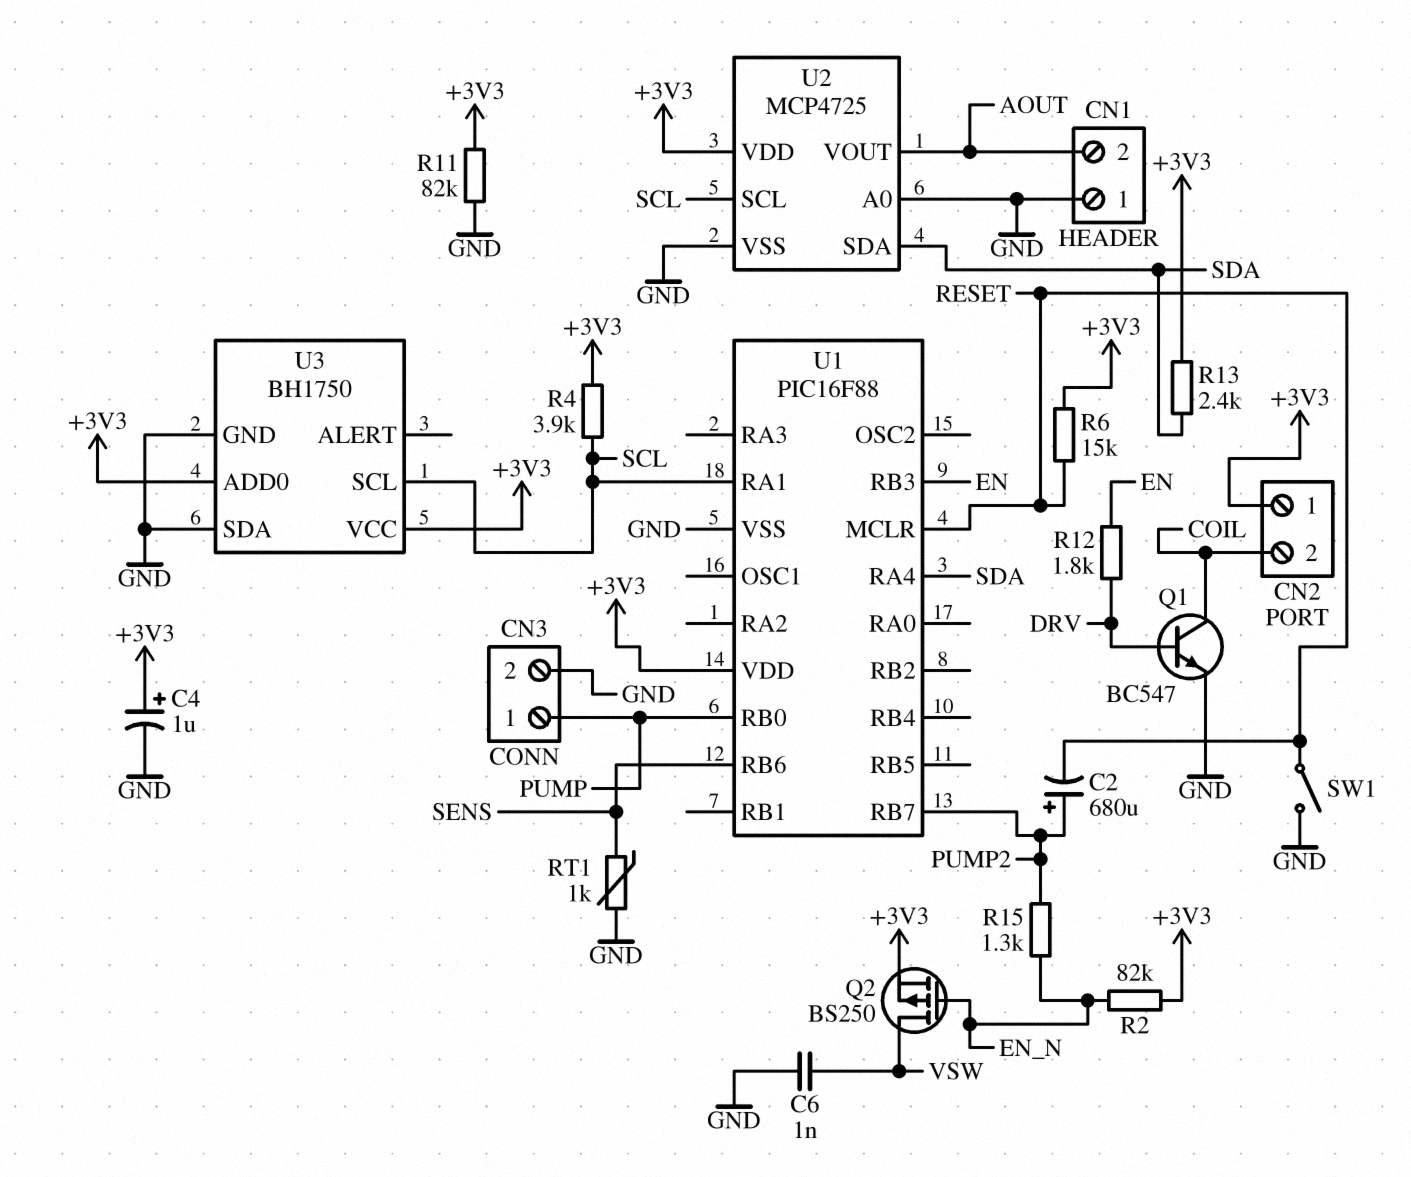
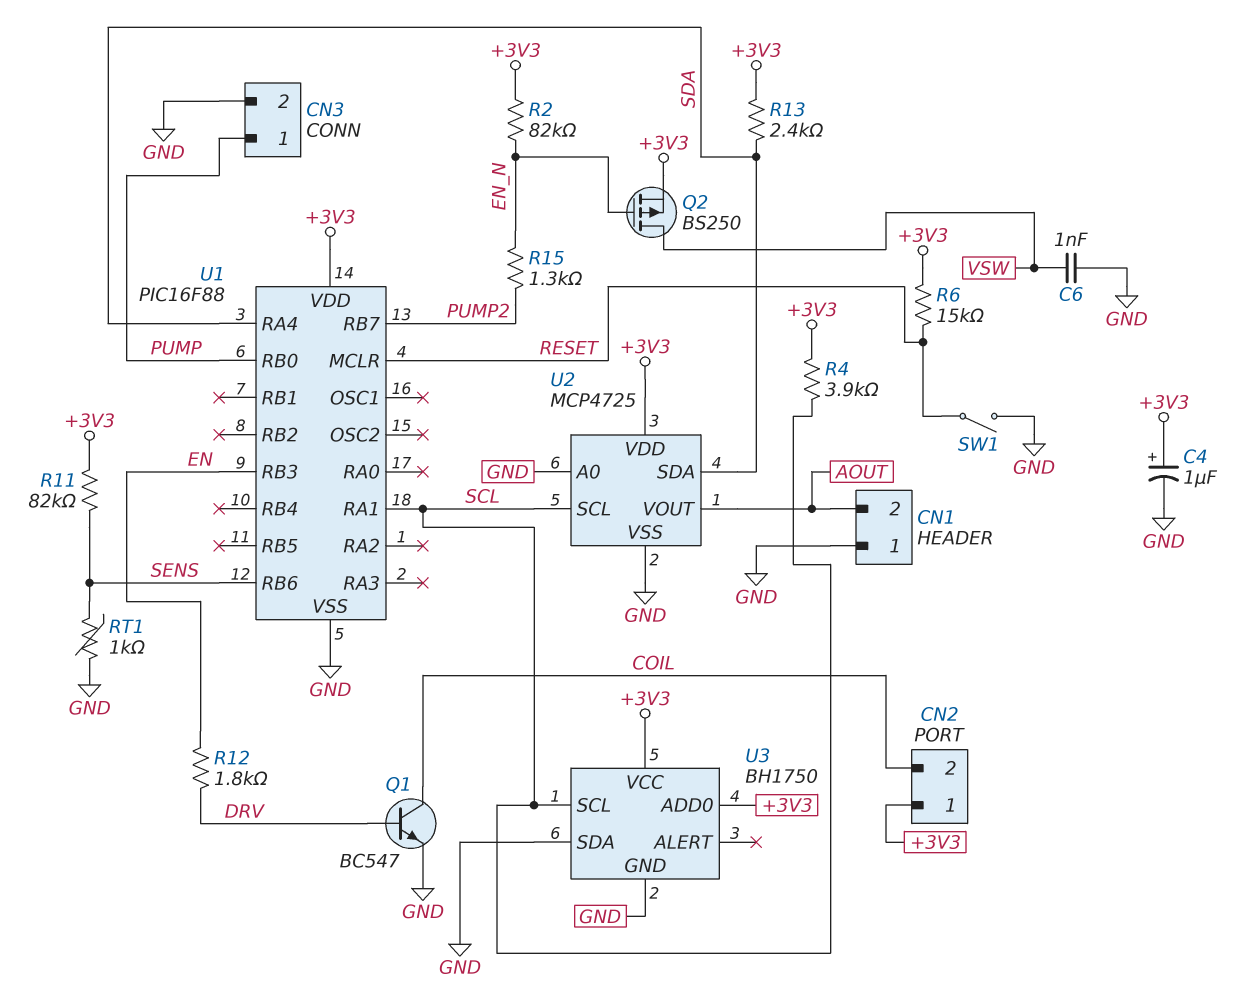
C2: 680uF (plus PUMP2, minus RESET) -> none
R11: 82k (+3V3, GND) -> 82k (+3V3, SENS)

